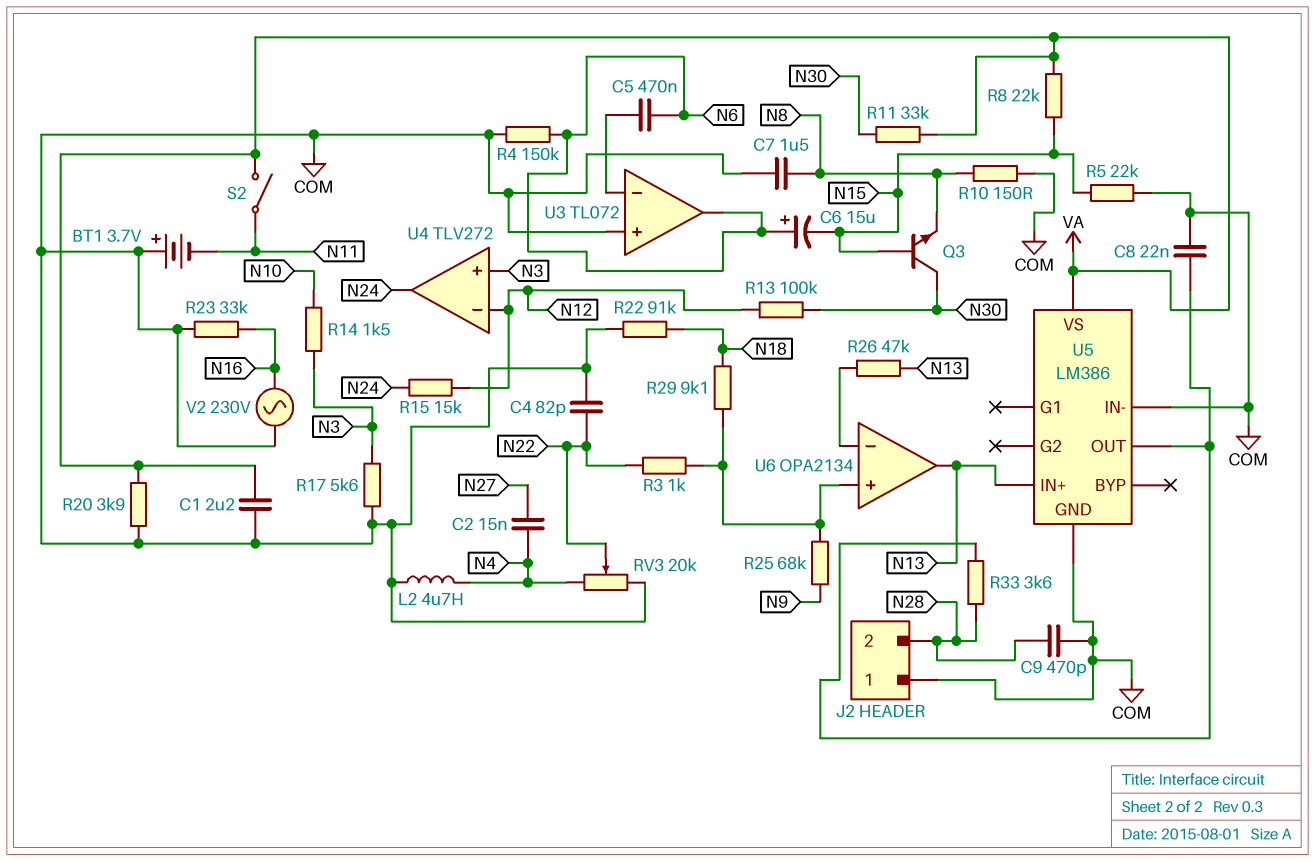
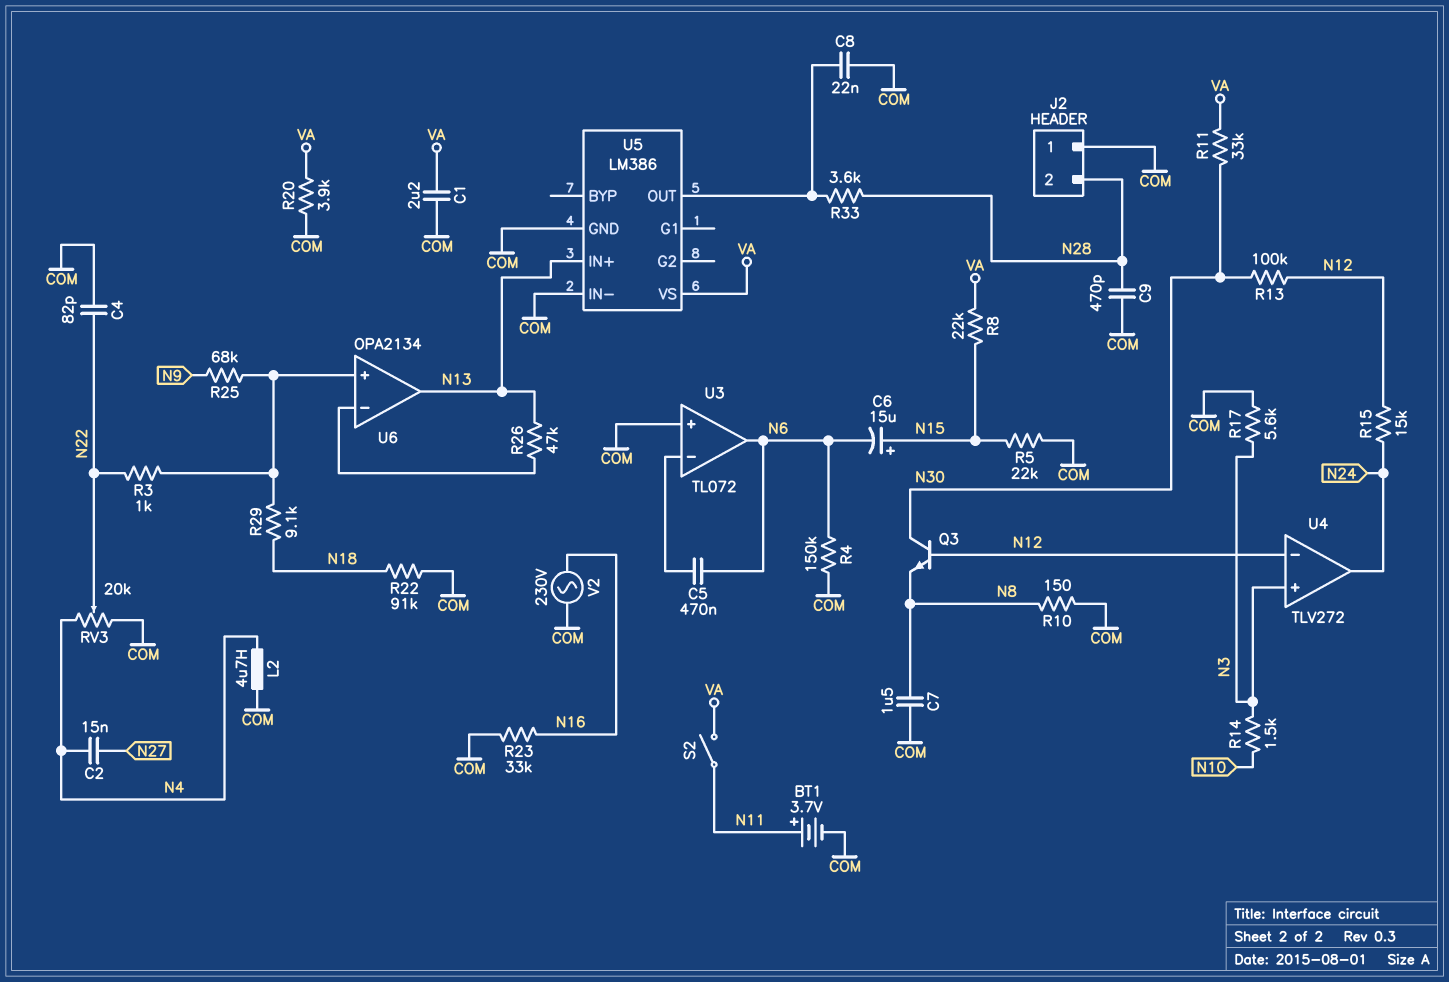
BT1: 3.7V (plus COM, minus N11) -> 3.7V (plus N11, minus COM)
C6: 15uF (plus N6, minus N15) -> 15uF (plus N15, minus N6)
Q3: NPN (B N15, C N30, E N8) -> NPN (B N12, C N30, E N8)

